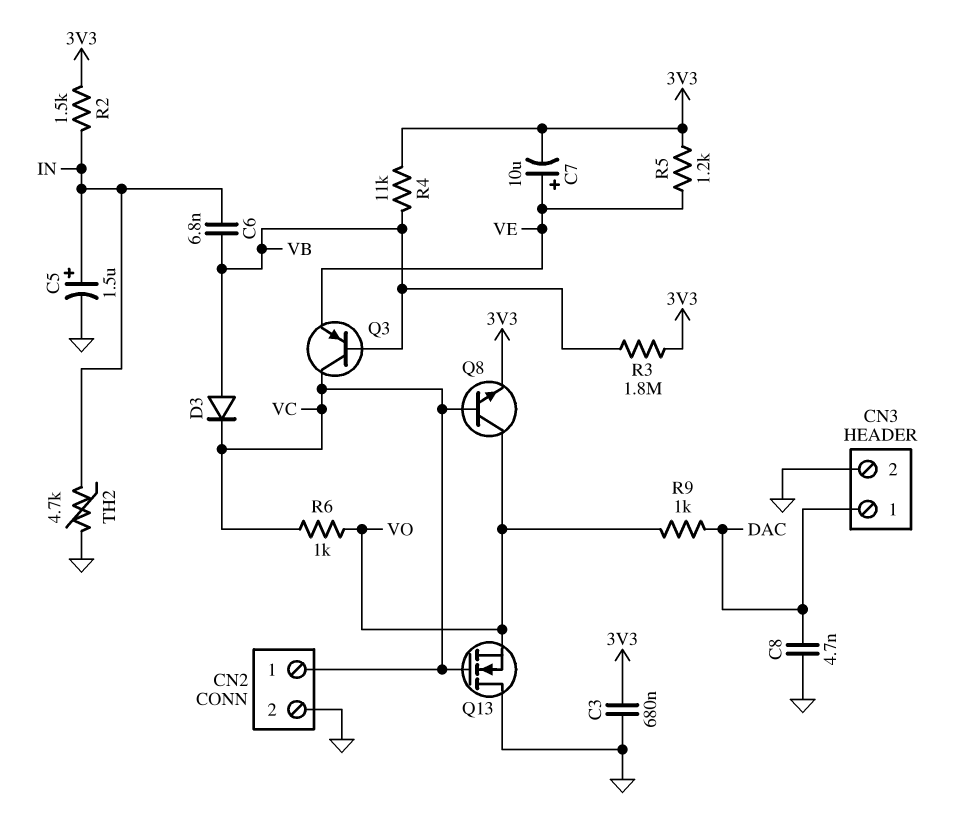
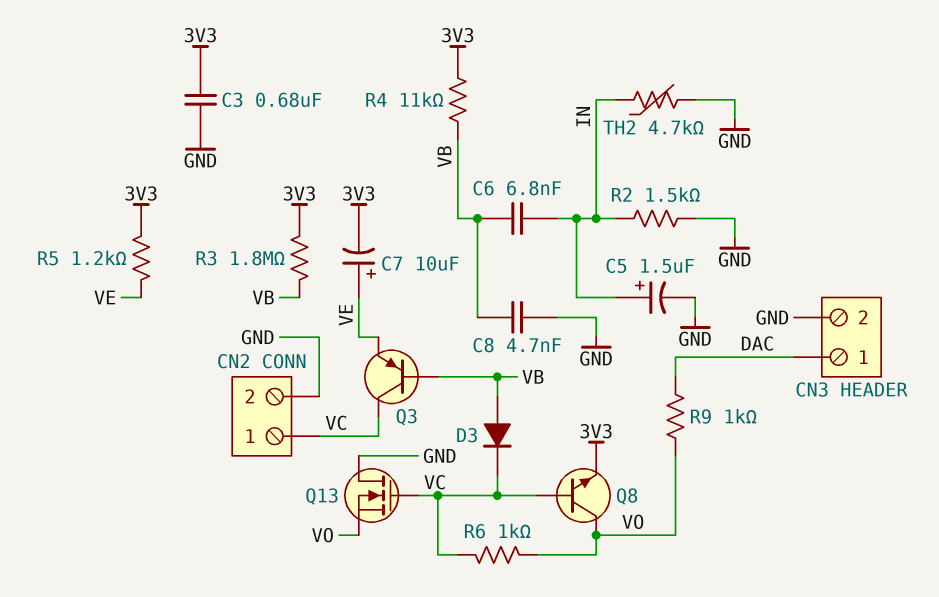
C8: 4.7nF (DAC, GND) -> 4.7nF (GND, VB)
R2: 1.5k (3V3, IN) -> 1.5k (GND, IN)

